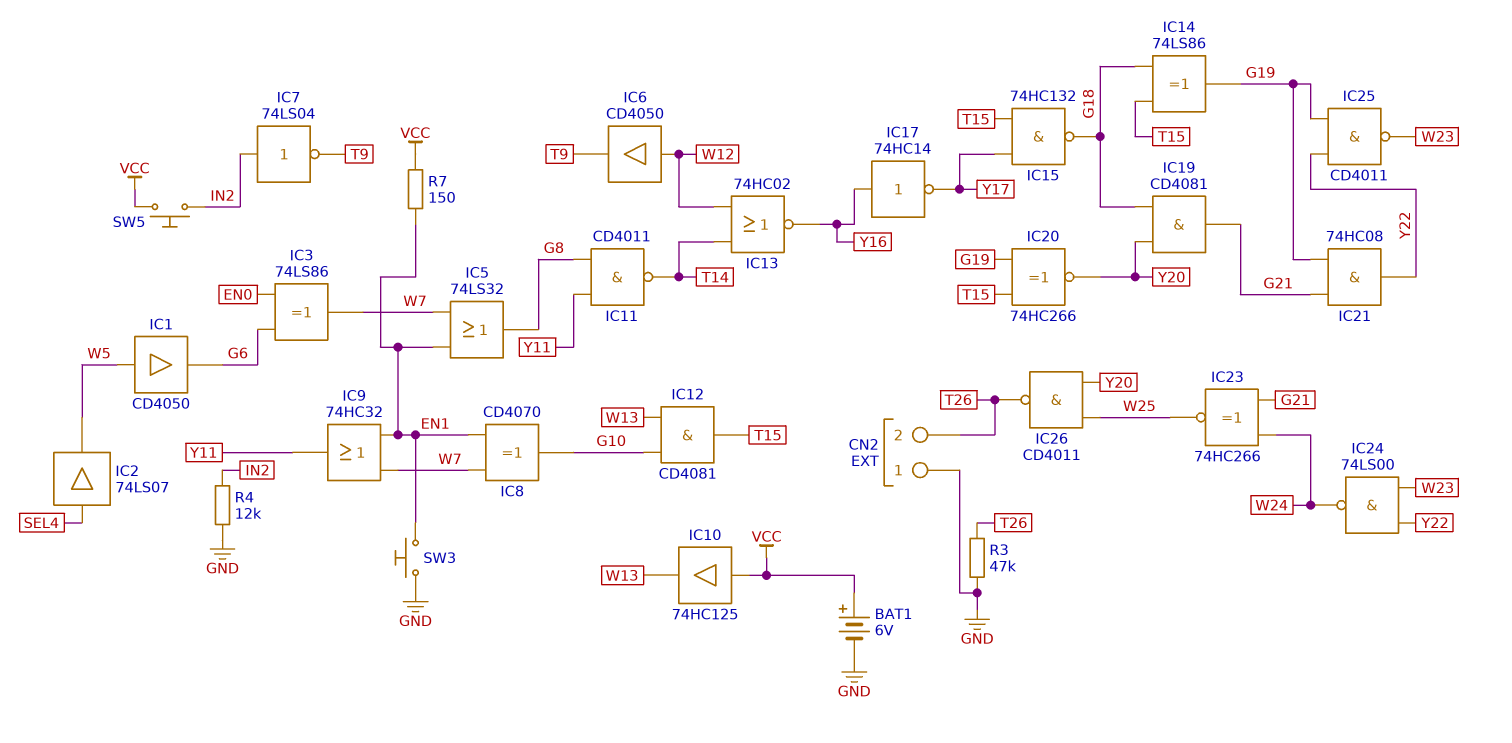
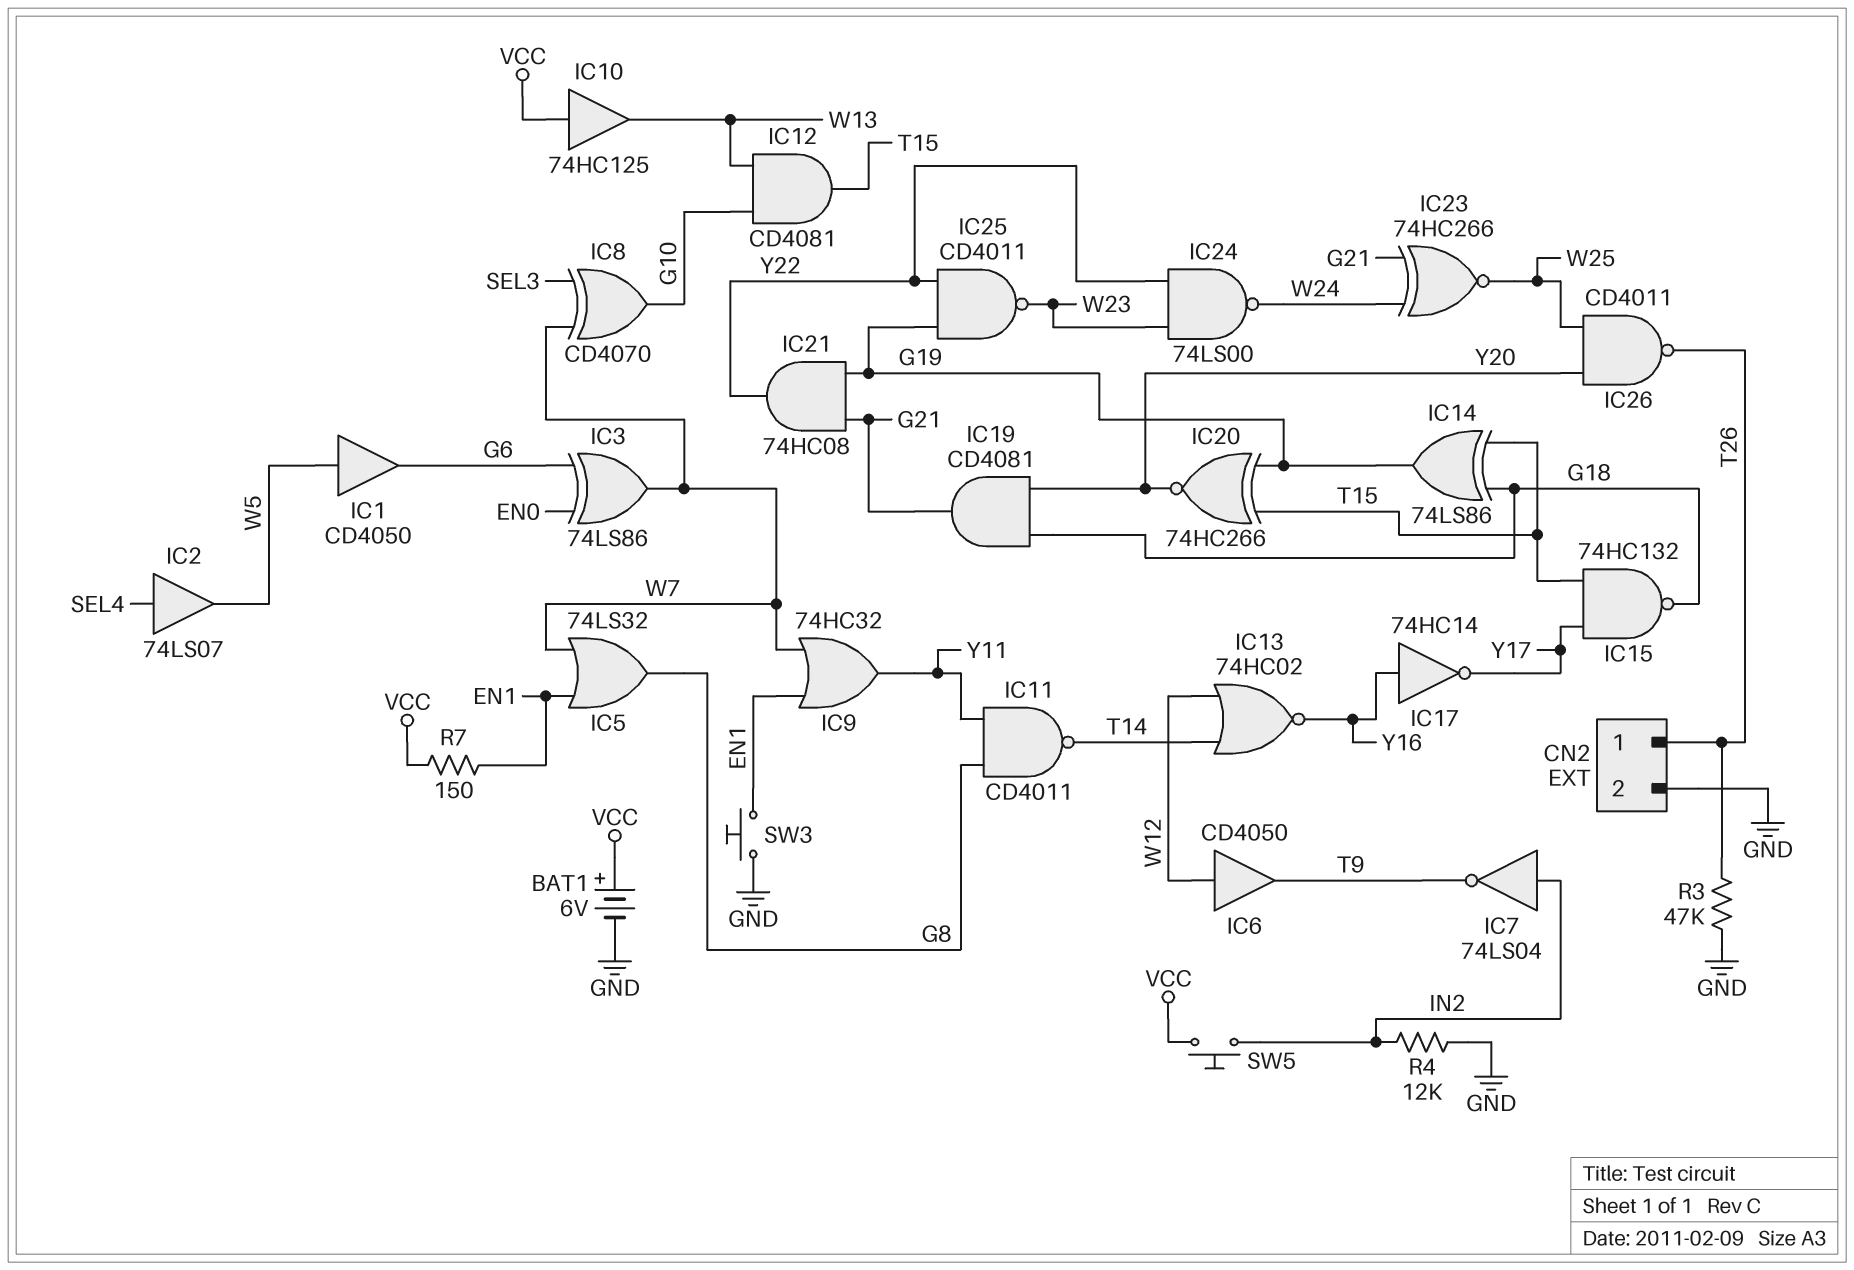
CN2 pin 1: GND -> T26
CN2 pin 2: T26 -> GND
IC8: XOR CD4070 (in EN1, in W7, out G10) -> XOR CD4070 (in SEL3, in W7, out G10)

